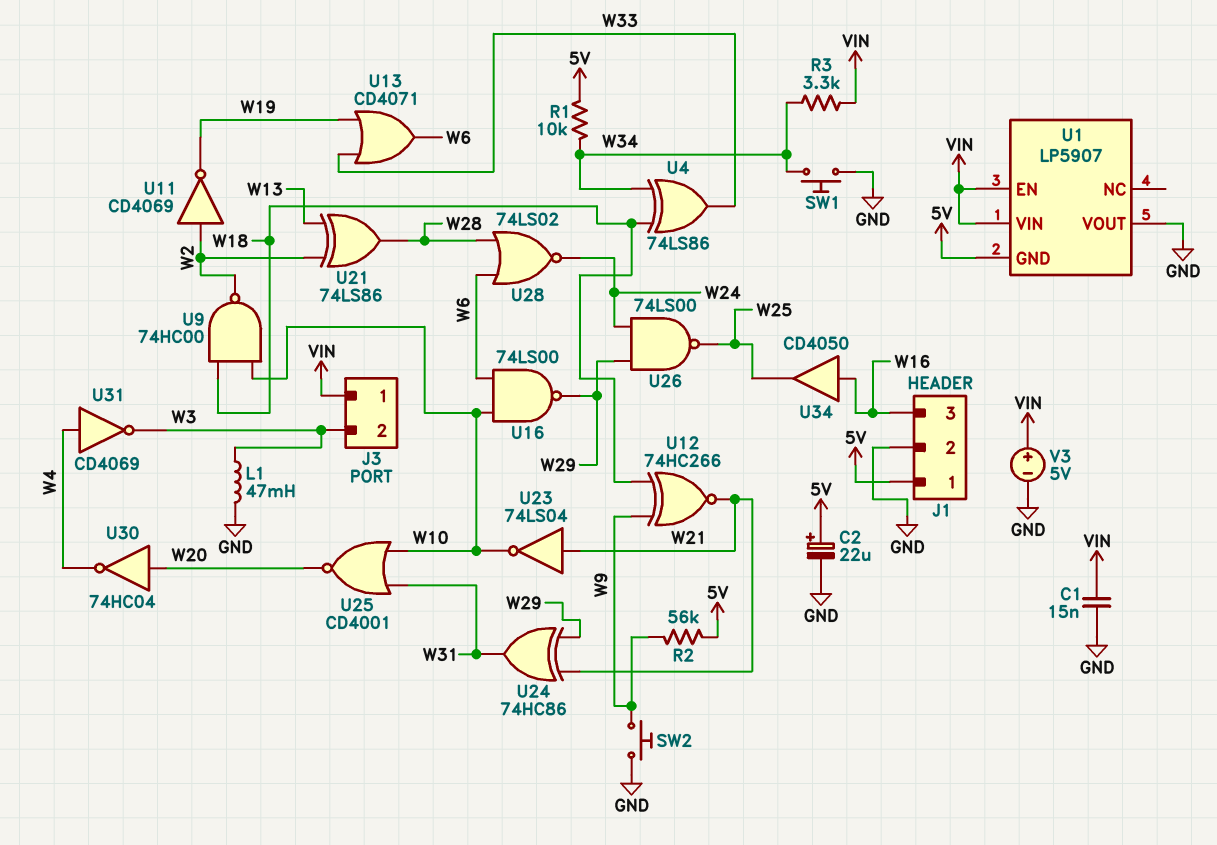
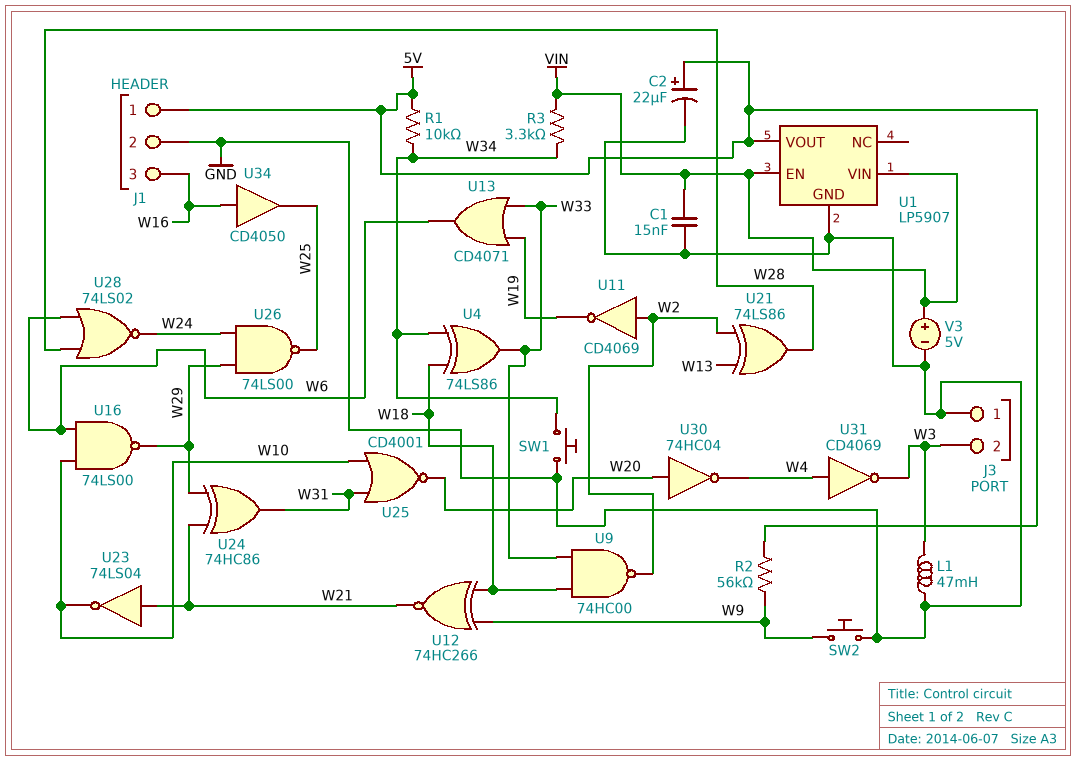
J3 pin 1: VIN -> GND
U1 pin GND: 5V -> GND
U1 pin VOUT: GND -> 5V
U9: NAND 74HC00 (in W10, in W18, out W2) -> NAND 74HC00 (in W18, in W33, out W2)

